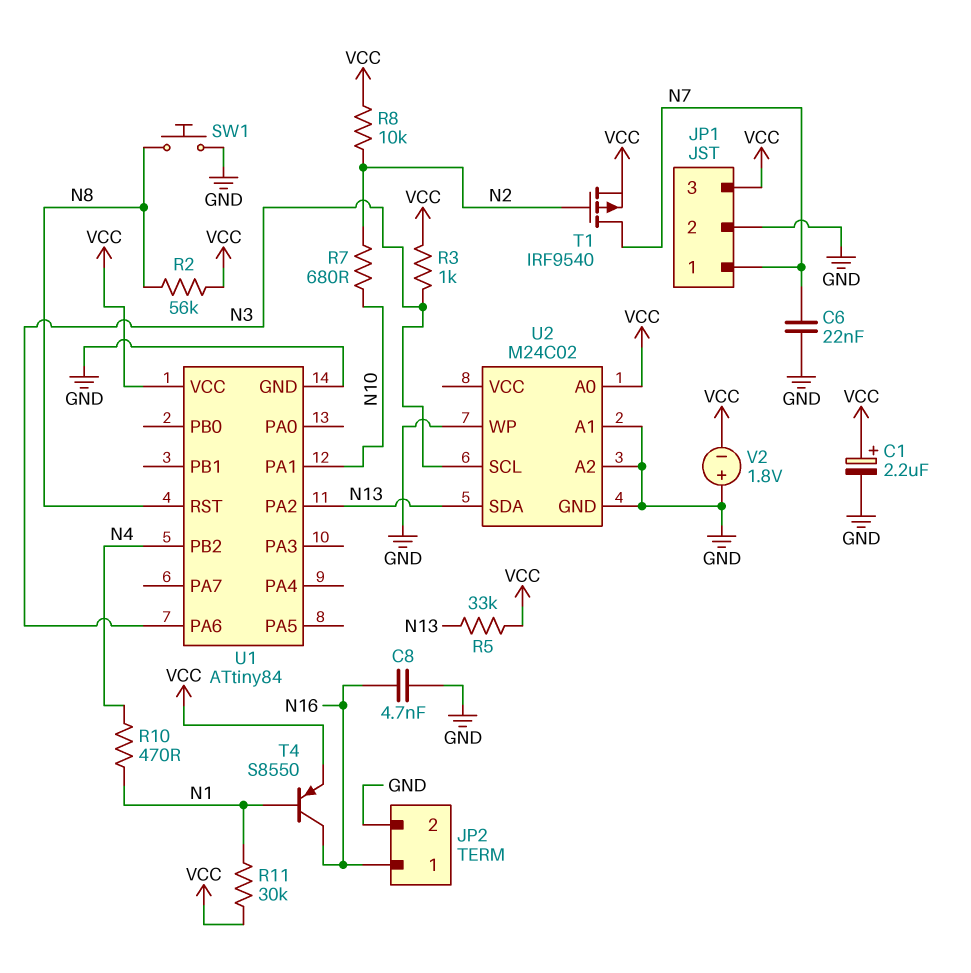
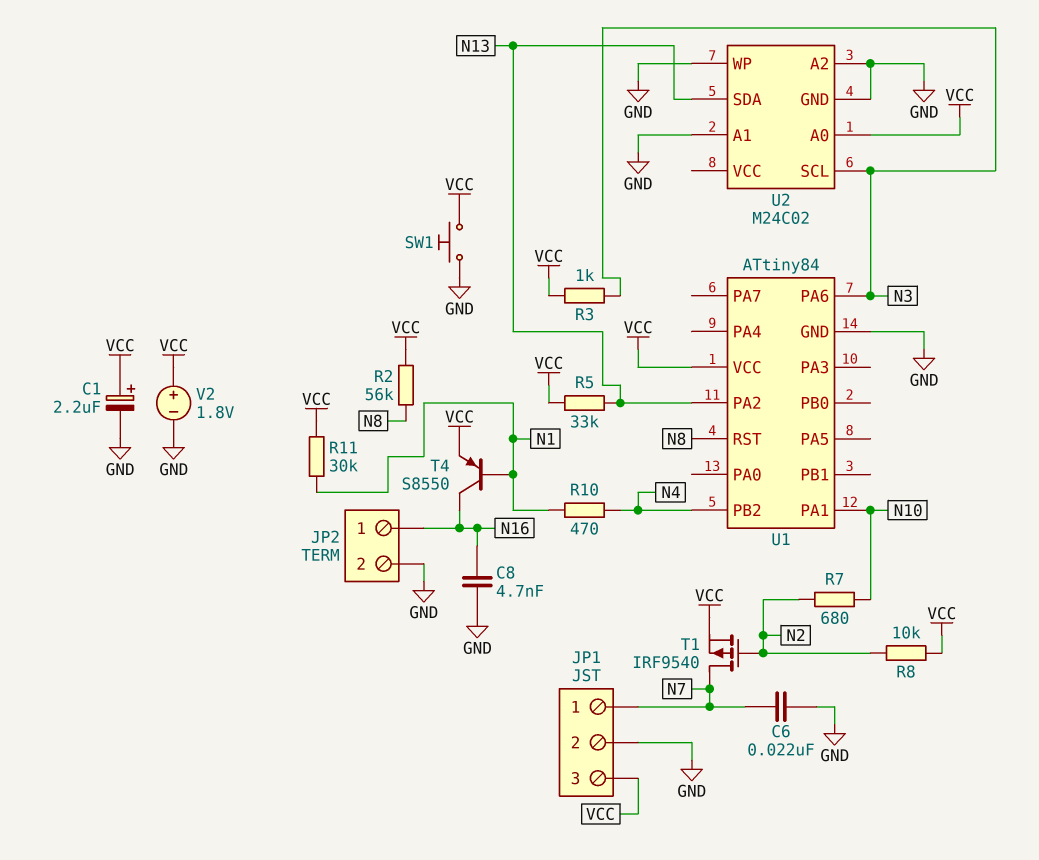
SW1: button (GND, N8) -> button (GND, VCC)
V2: 1.8V (plus GND, minus VCC) -> 1.8V (plus VCC, minus GND)

